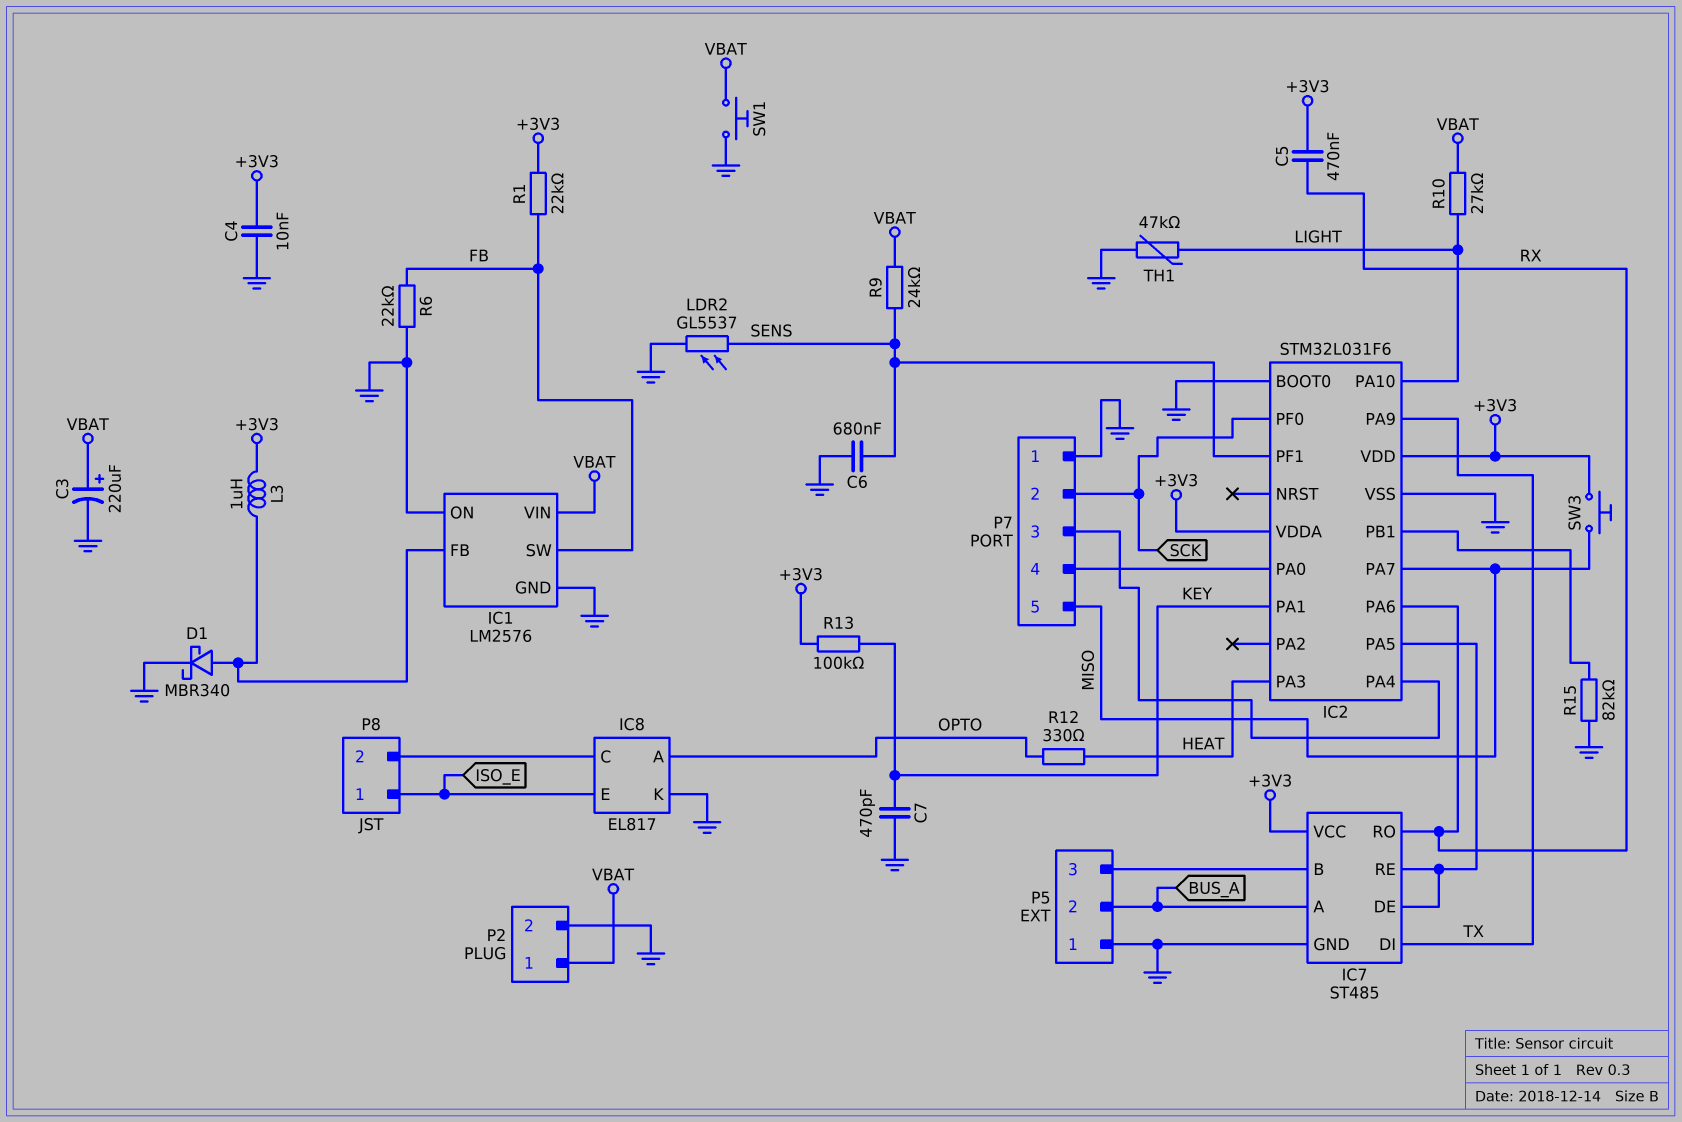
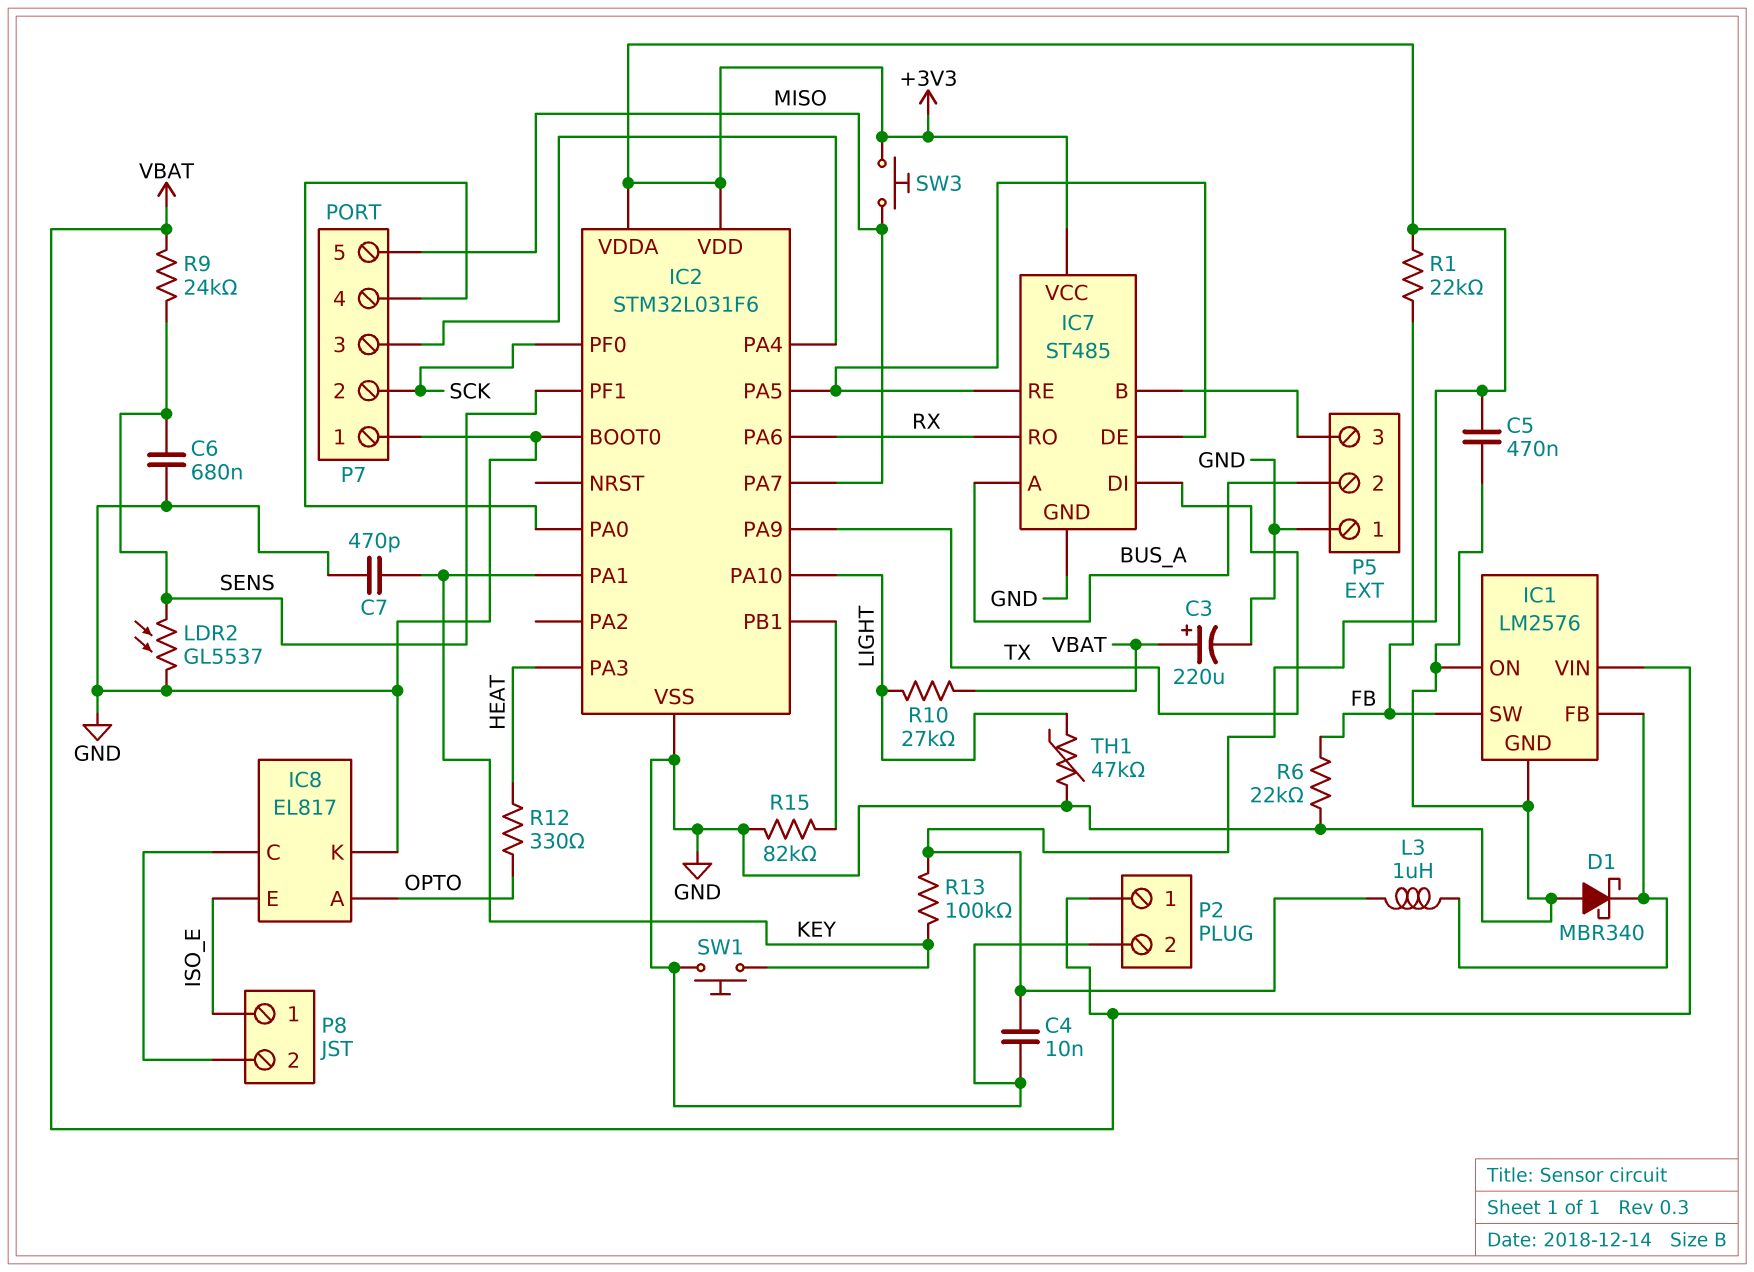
C5: 470nF (+3V3, RX) -> 470nF (+3V3, GND)
D1: schottky MBR340 (A IC1/FB, K GND) -> schottky MBR340 (A GND, K IC1/FB)
SW1: button (GND, VBAT) -> button (GND, KEY)

